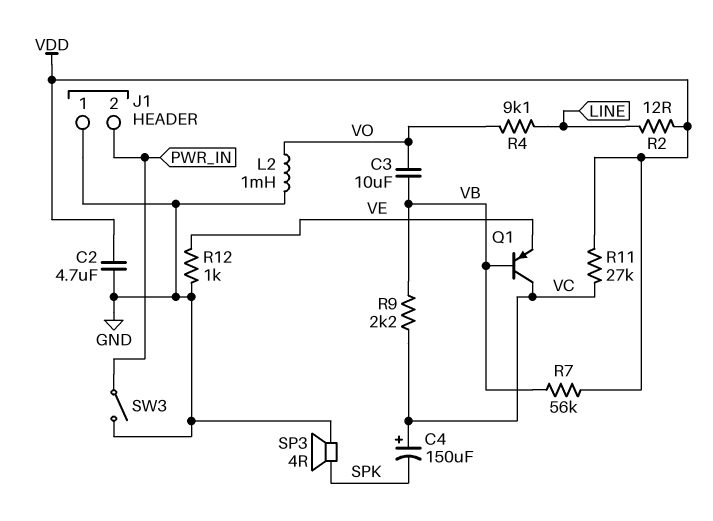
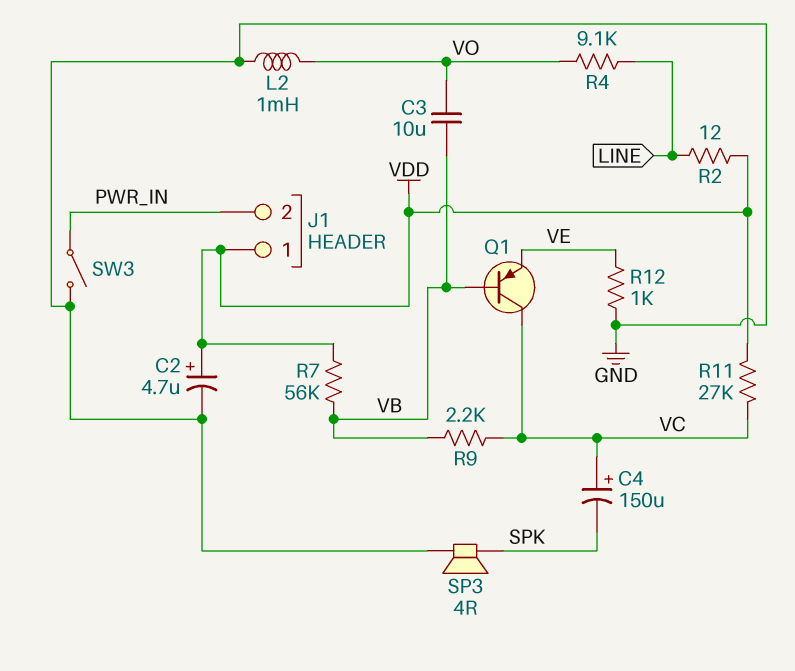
C2: 4.7uF (GND, VDD) -> 4.7uF (plus VDD, minus GND)
J1 pin 1: GND -> VDD

